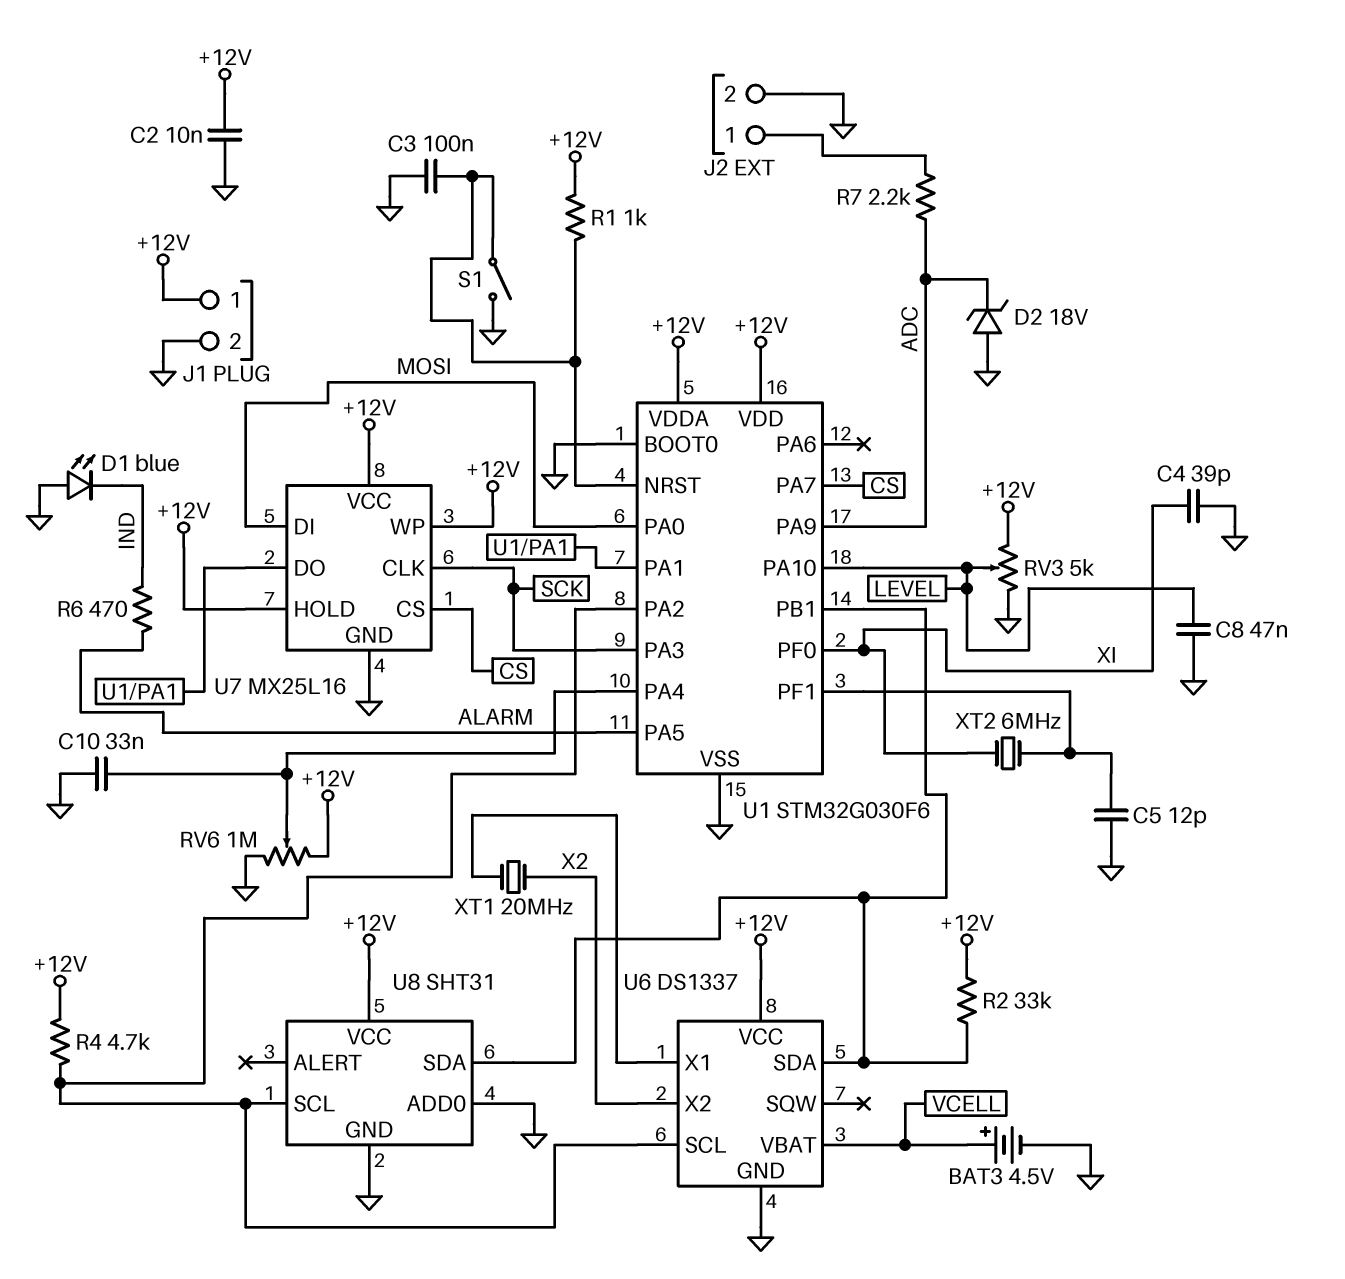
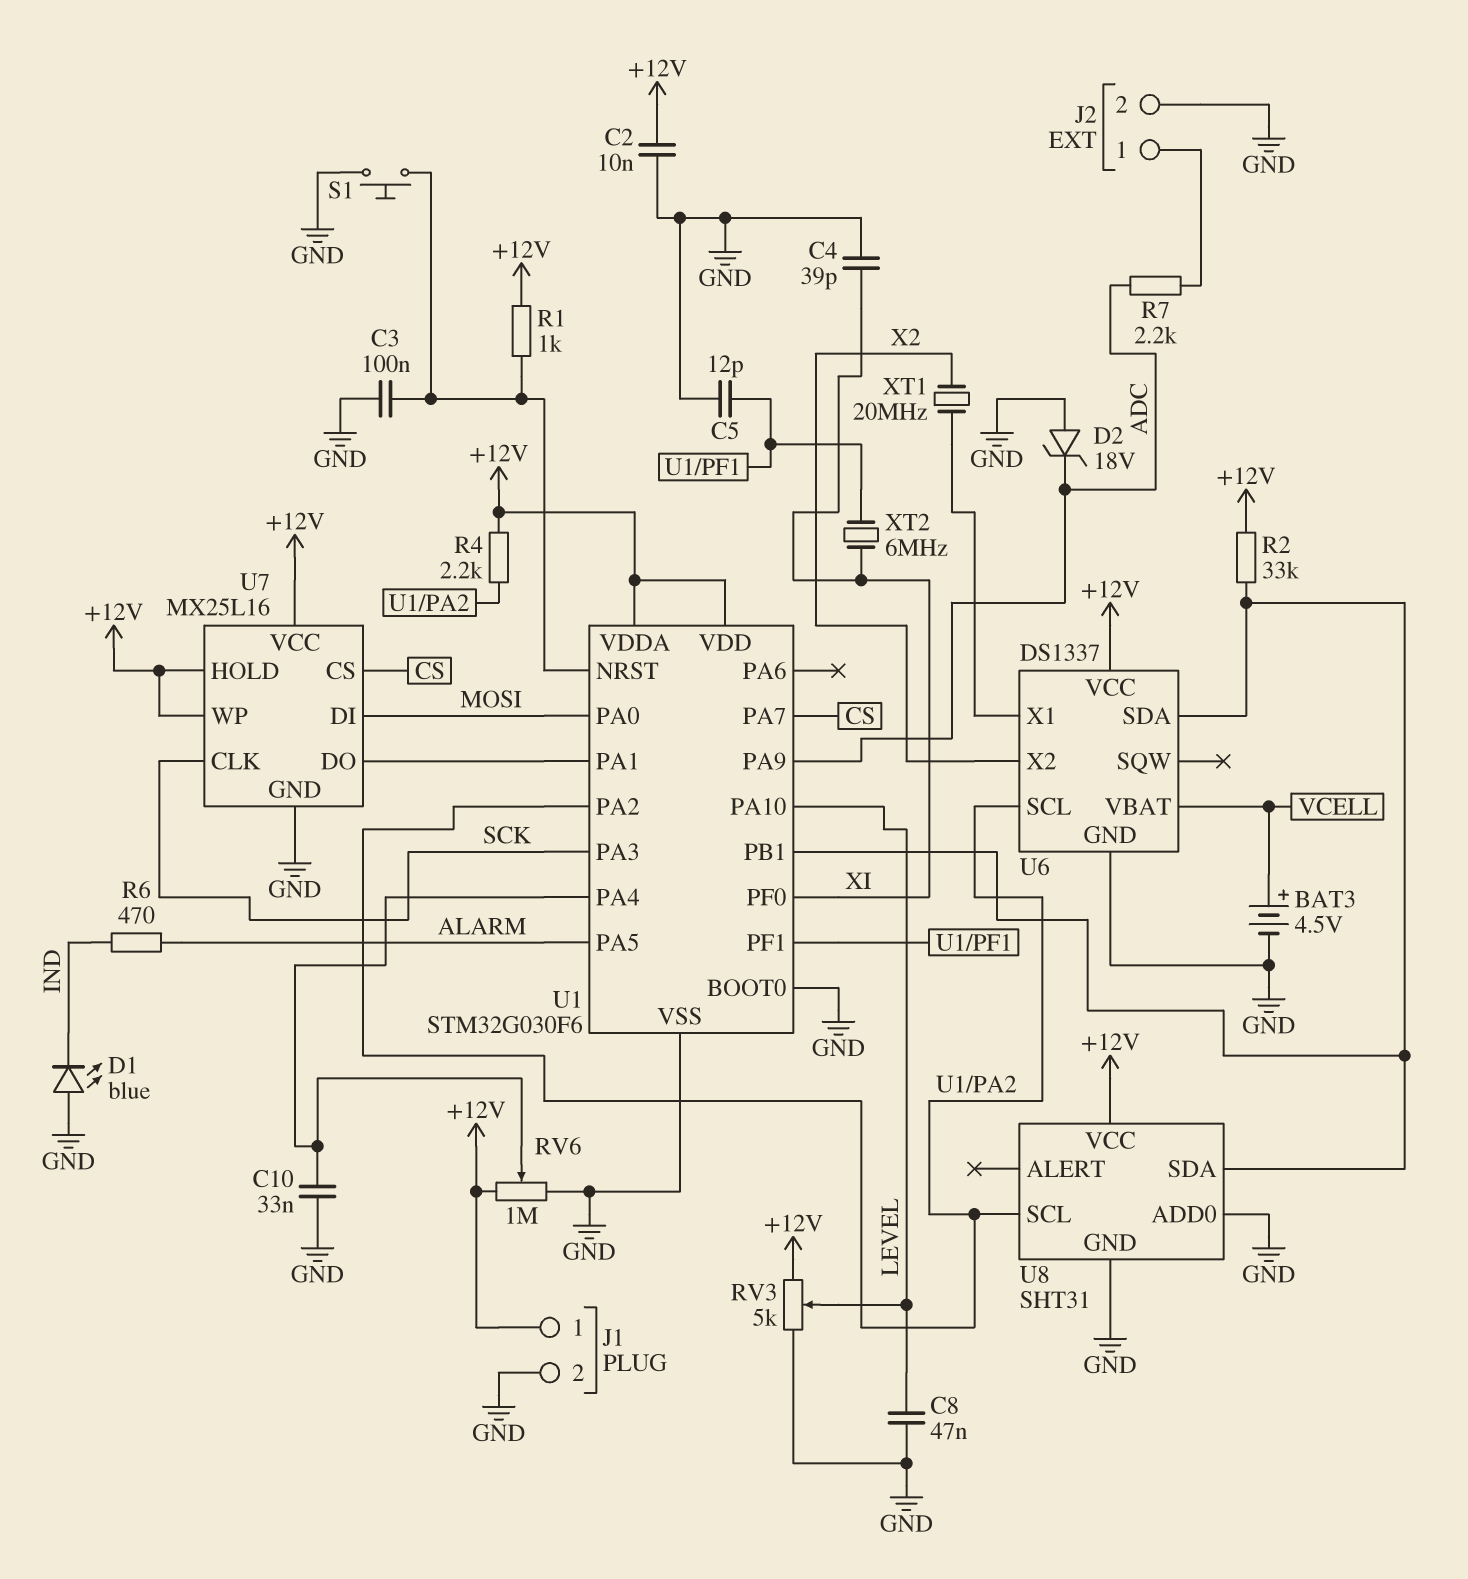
R4: 4.7k (+12V, U1/PA2) -> 2.2k (+12V, U1/PA2)
S1: switch (GND, U1/NRST) -> button (GND, U1/NRST)

